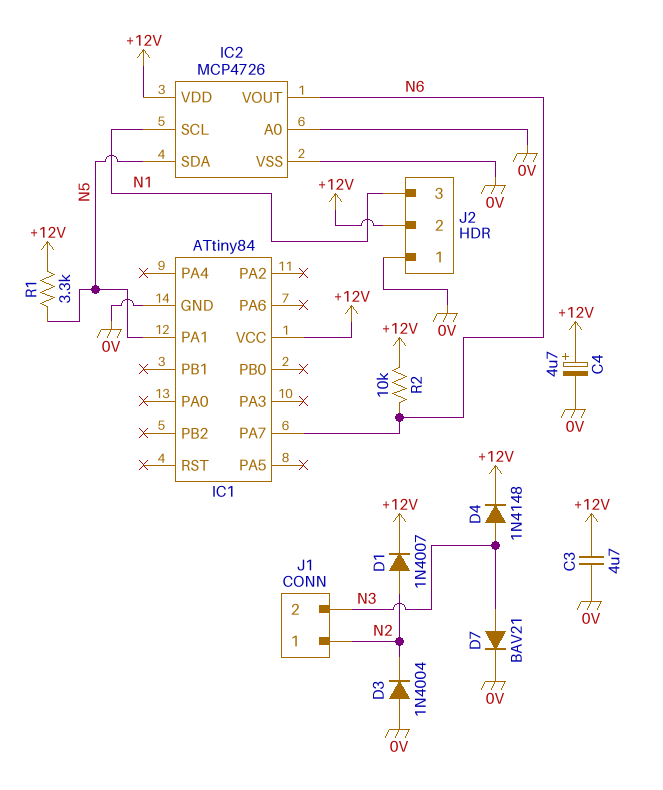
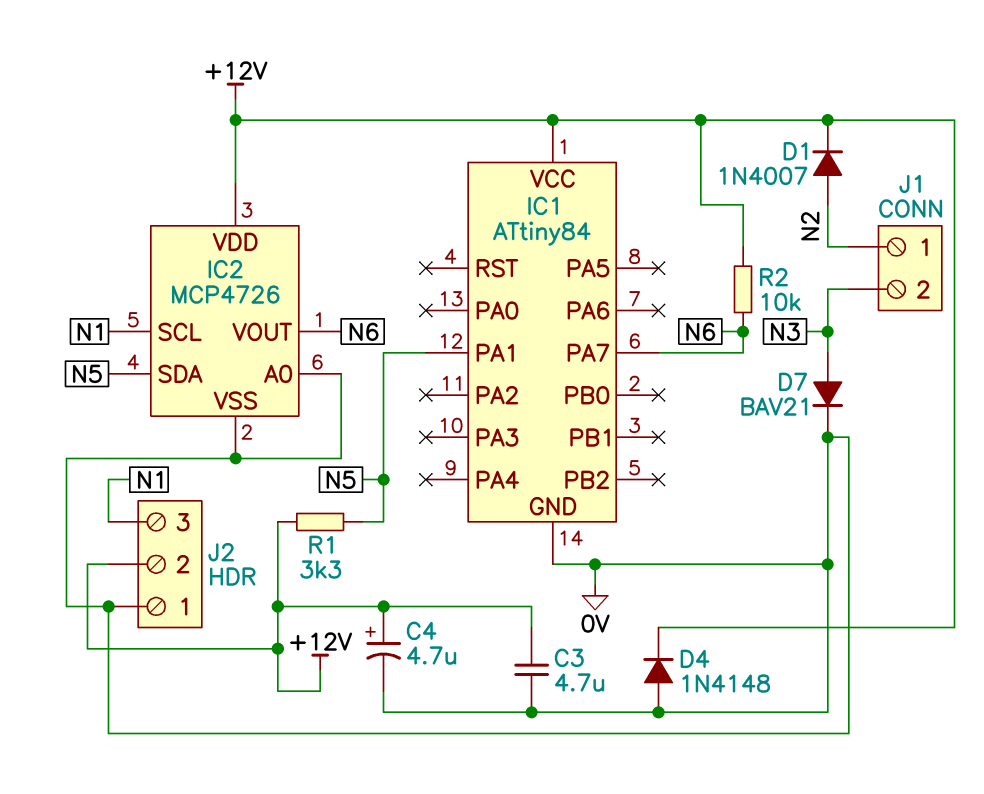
D3: diode 1N4004 (A 0V, K N2) -> none
D4: diode 1N4148 (A N3, K +12V) -> diode 1N4148 (A 0V, K +12V)

